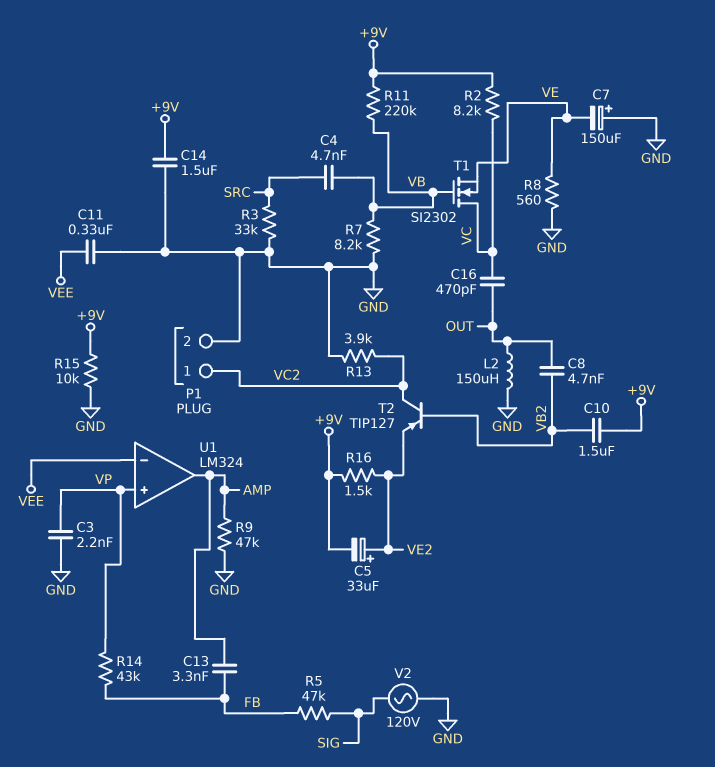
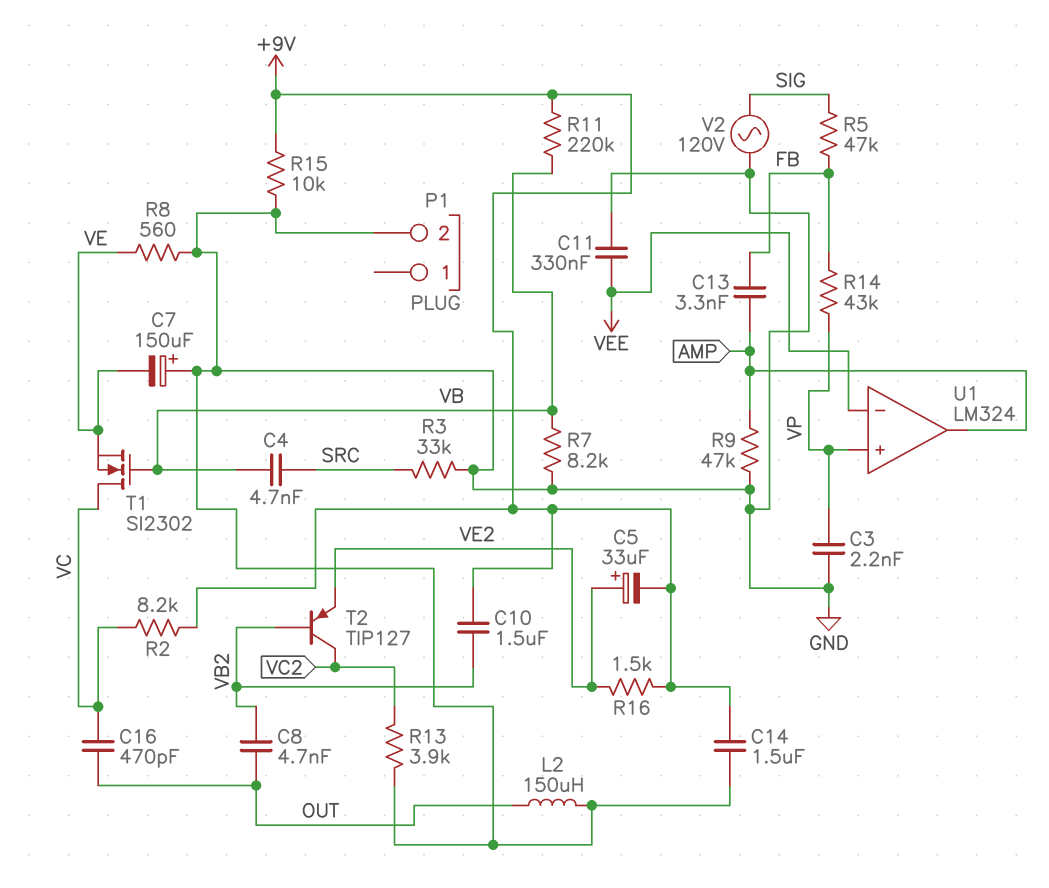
P1 pin 1: VC2 -> none

